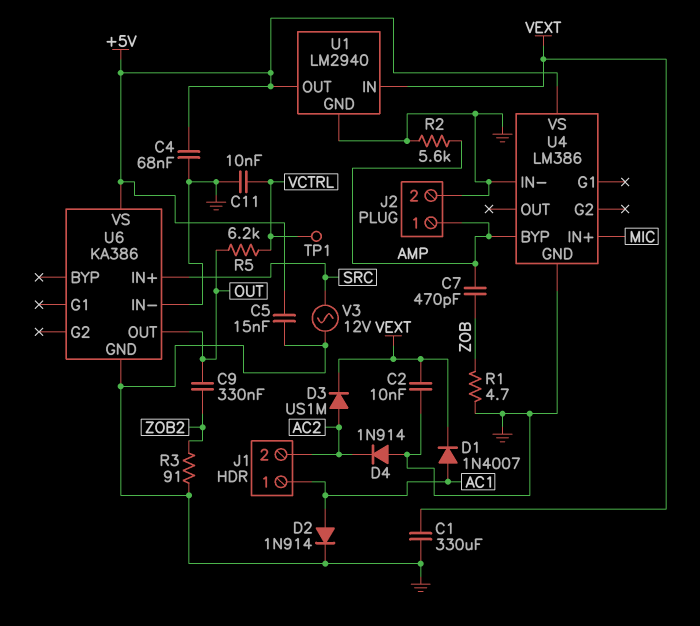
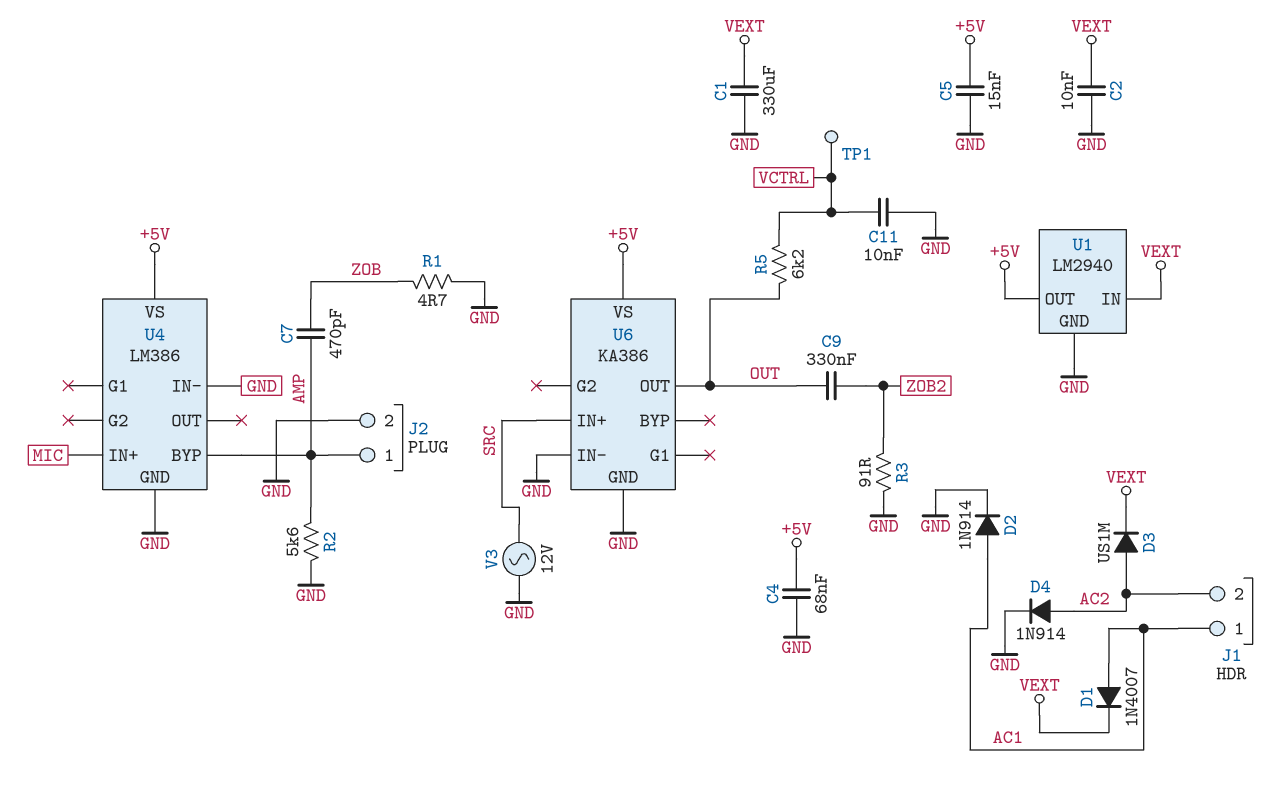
D4: diode 1N914 (A GND, K AC2) -> diode 1N914 (A AC2, K GND)

